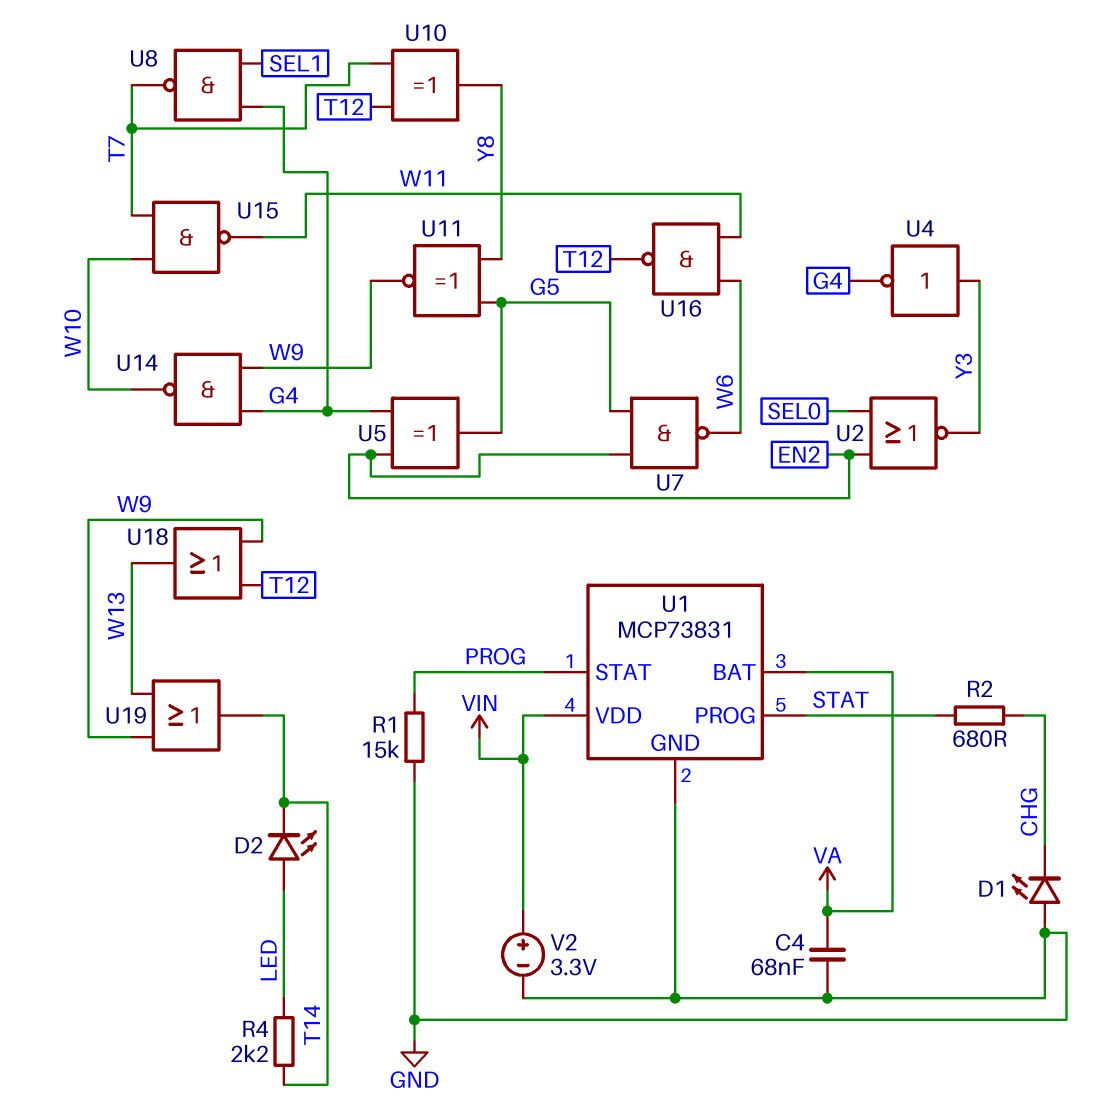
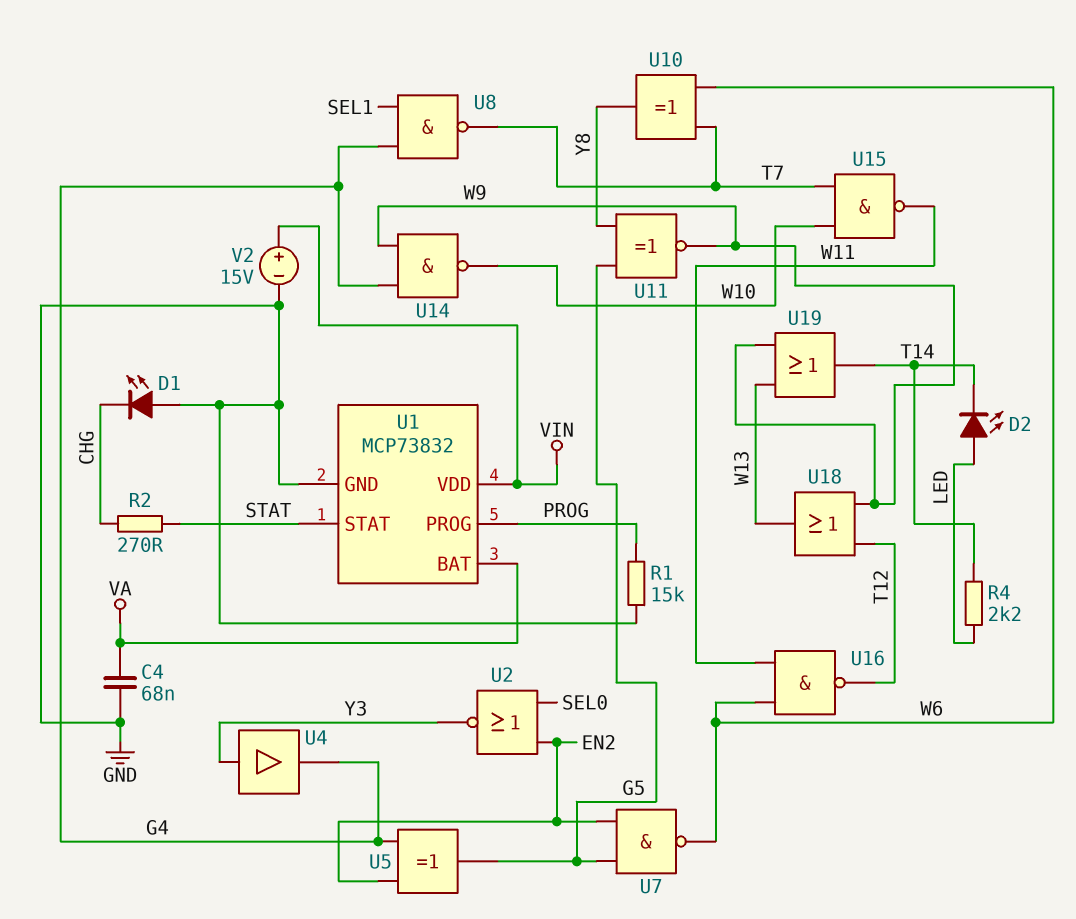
R2: 680 (CHG, STAT) -> 270 (CHG, STAT)
U1: MCP73831 -> MCP73832
U1 pin PROG: STAT -> PROG
U1 pin STAT: PROG -> STAT
U4: NOT (in Y3, out G4) -> buffer (in Y3, out G4)
U10: XOR (in T7, in T12, out Y8) -> XOR (in T7, in W6, out Y8)
V2: 3.3V (plus VIN, minus GND) -> 15V (plus VIN, minus GND)

